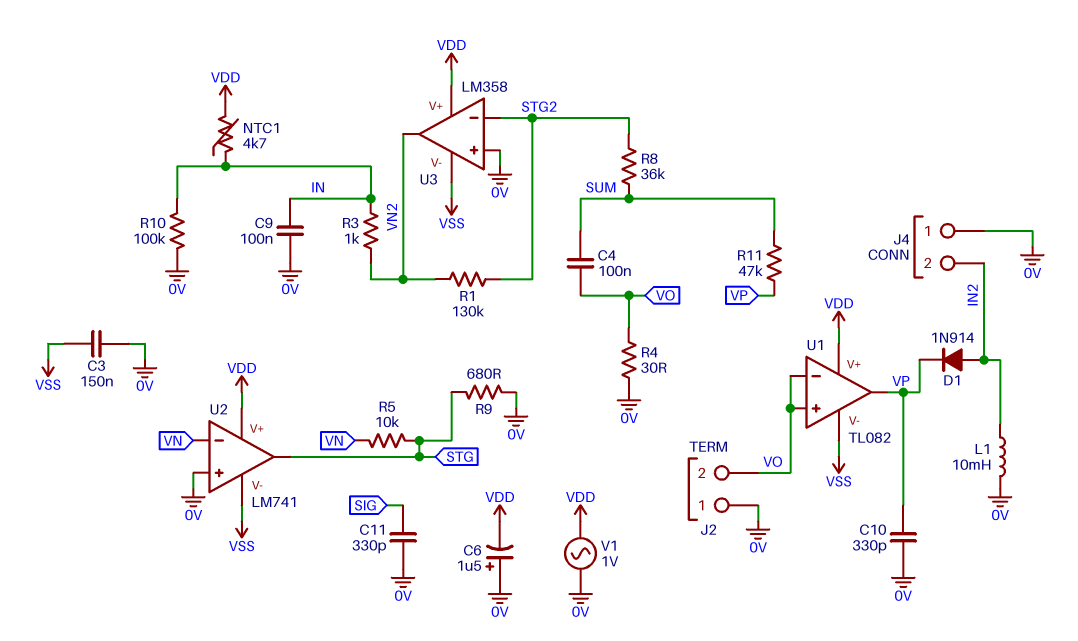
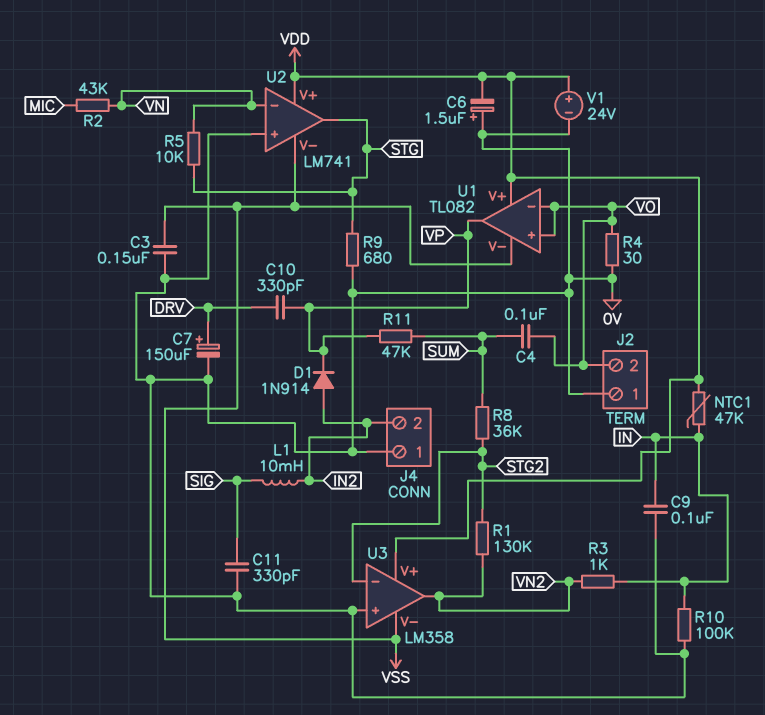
C7: none -> 150uF (plus DRV, minus 0V)
C10: 330pF (0V, VP) -> 330pF (DRV, VP)
L1: 10mH (0V, IN2) -> 10mH (IN2, SIG)
NTC1: 4.7k (IN, VDD) -> 47k (IN, VDD)
R2: none -> 43k (MIC, VN)
V1: AC 1V (0V, VDD) -> 24V (plus VDD, minus 0V)

